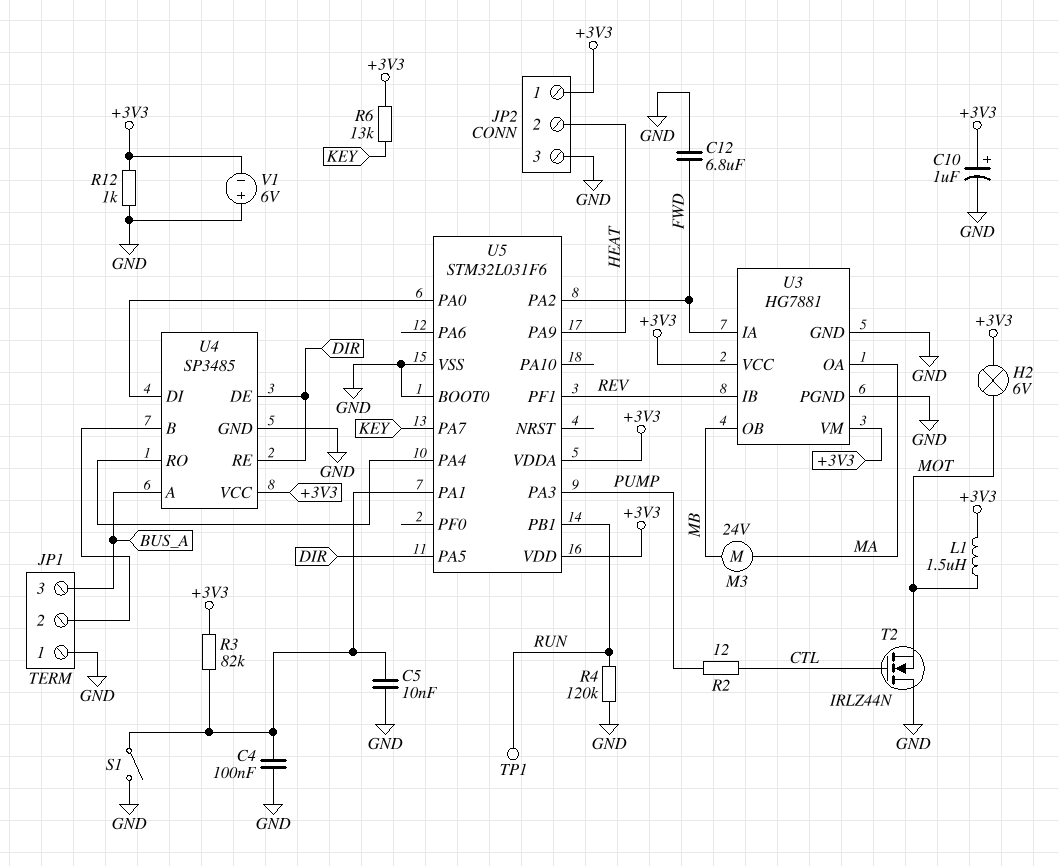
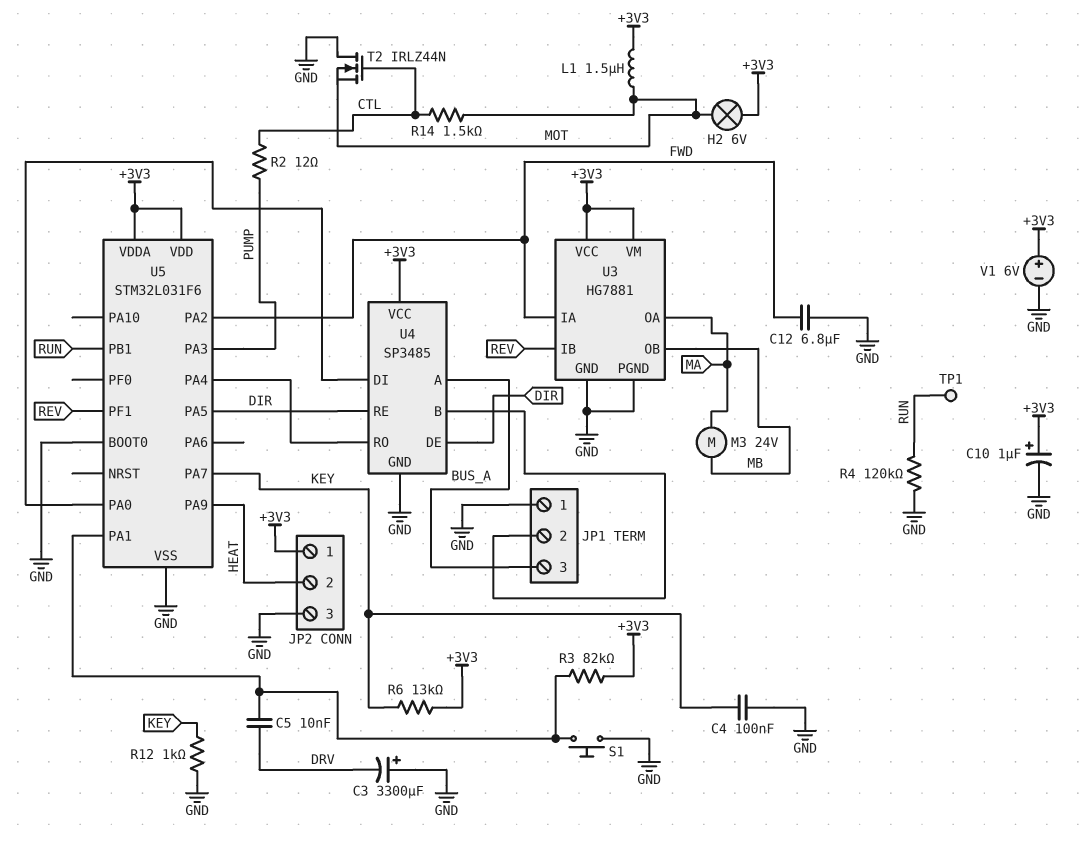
C3: none -> 3300uF (plus GND, minus DRV)
C4: 100nF (GND, U5/PA1) -> 100nF (GND, KEY)
C5: 10nF (GND, U5/PA1) -> 10nF (DRV, U5/PA1)
R12: 1k (+3V3, GND) -> 1k (GND, KEY)
R14: none -> 1.5k (CTL, MOT)
S1: switch (GND, U5/PA1) -> button (GND, U5/PA1)
V1: 6V (plus GND, minus +3V3) -> 6V (plus +3V3, minus GND)

